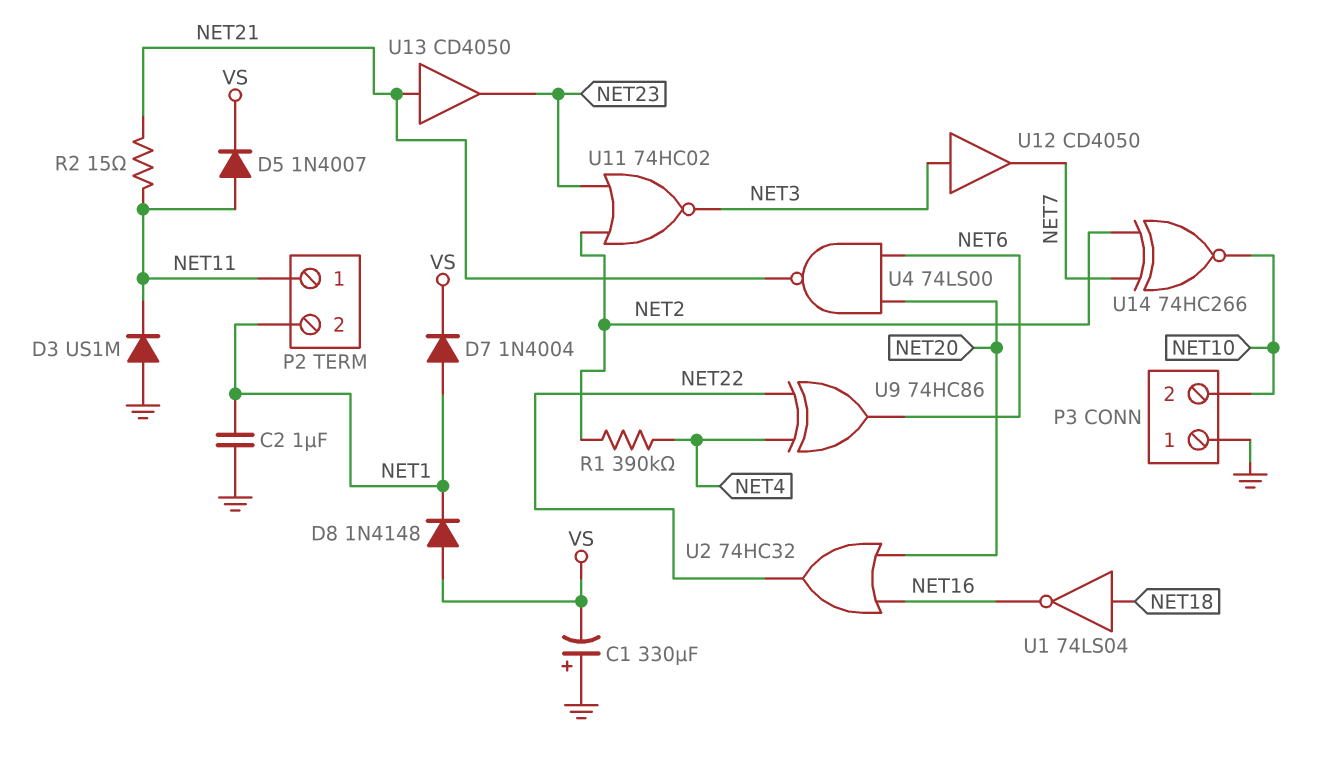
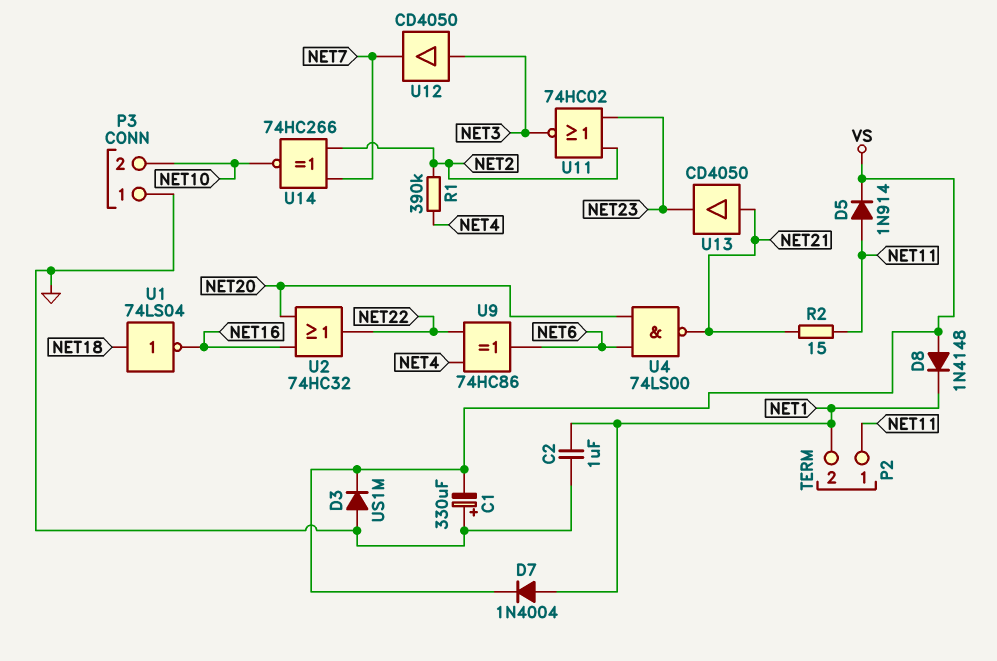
D3: diode US1M (A GND, K NET11) -> diode US1M (A GND, K VS)
D5: diode 1N4007 (A NET11, K VS) -> diode 1N914 (A NET11, K VS)

